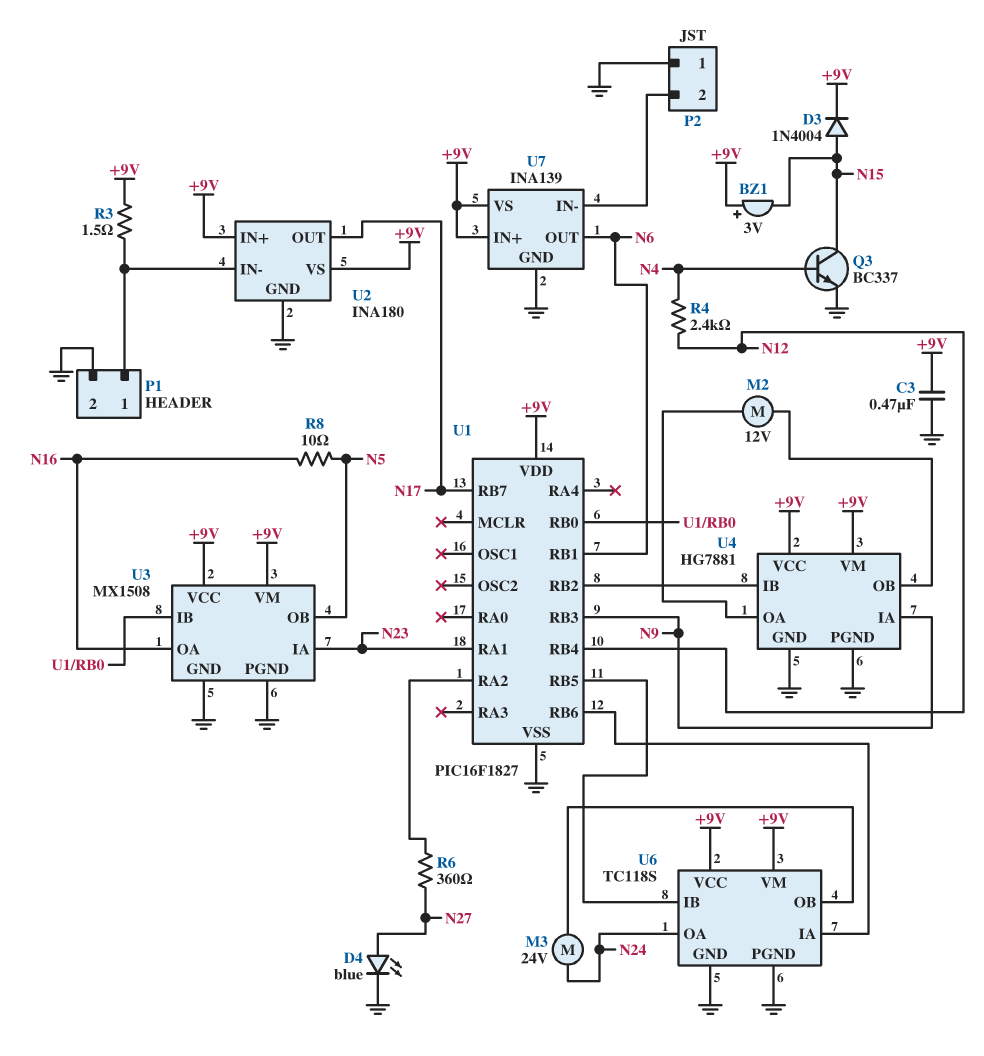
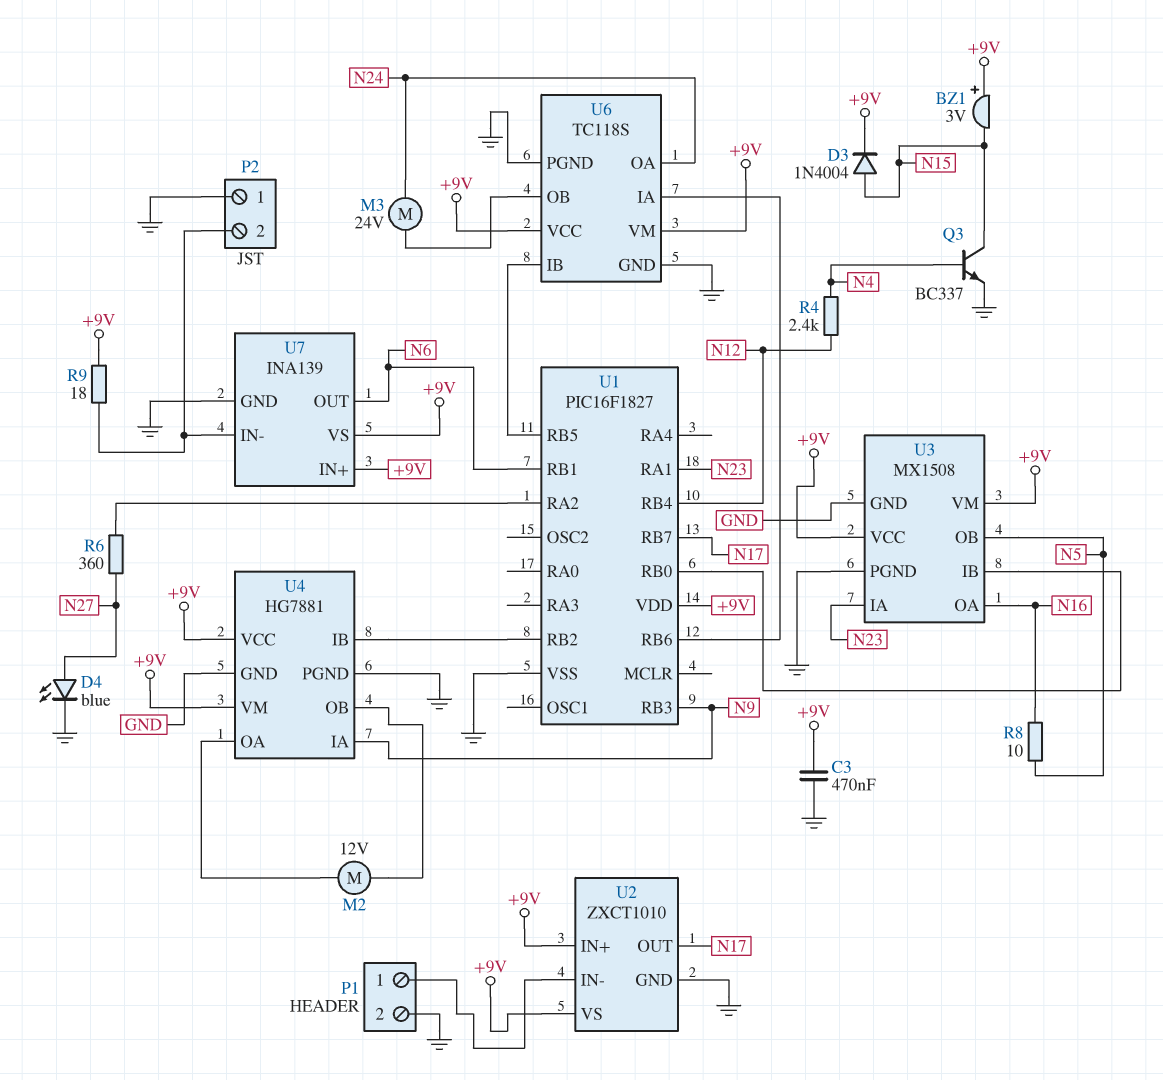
R3: 1.5 (+9V, P1/1) -> none
R9: none -> 18 (+9V, P2/2)
U2: INA180 -> ZXCT1010

